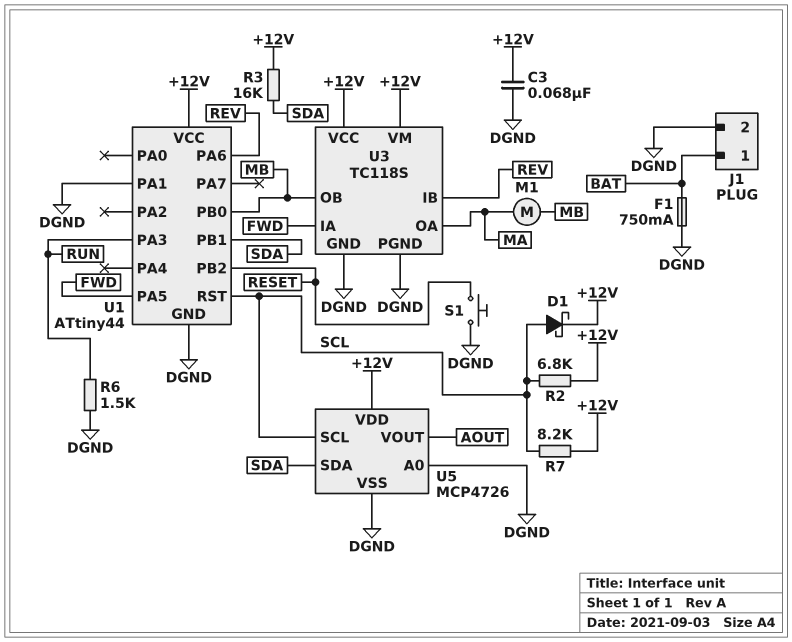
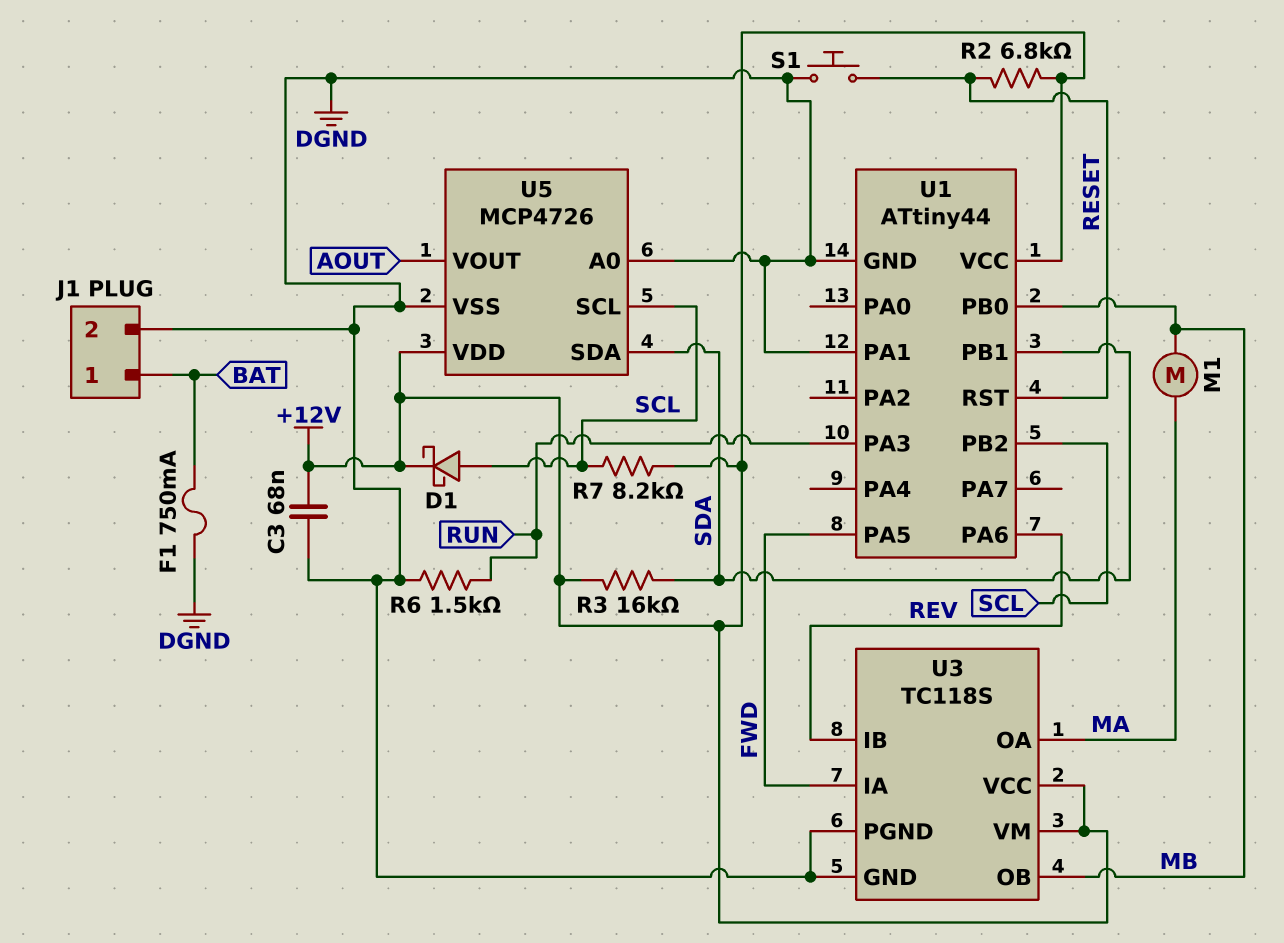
R2: 6.8k (+12V, SCL) -> 6.8k (+12V, RESET)
U1 pin PB2: RESET -> SCL
U1 pin RST: SCL -> RESET

